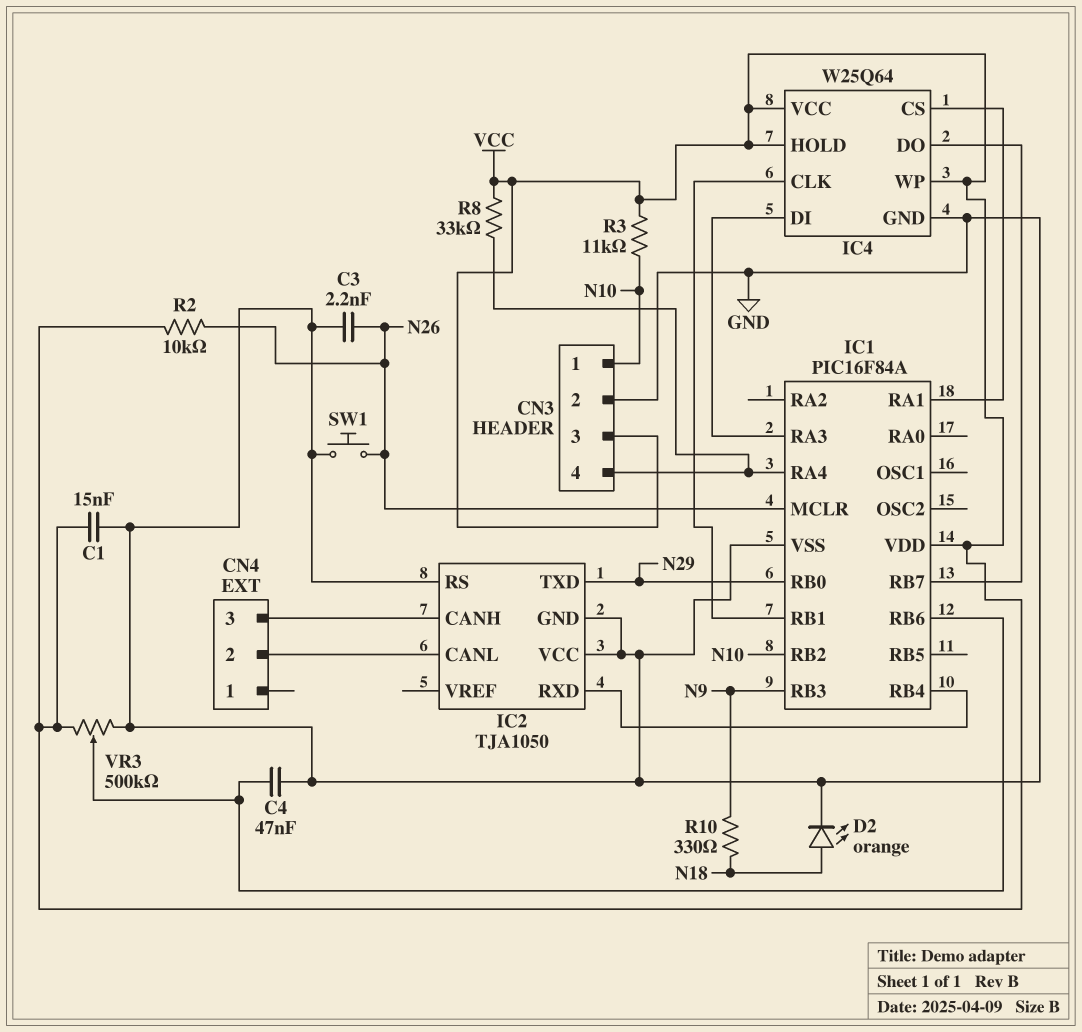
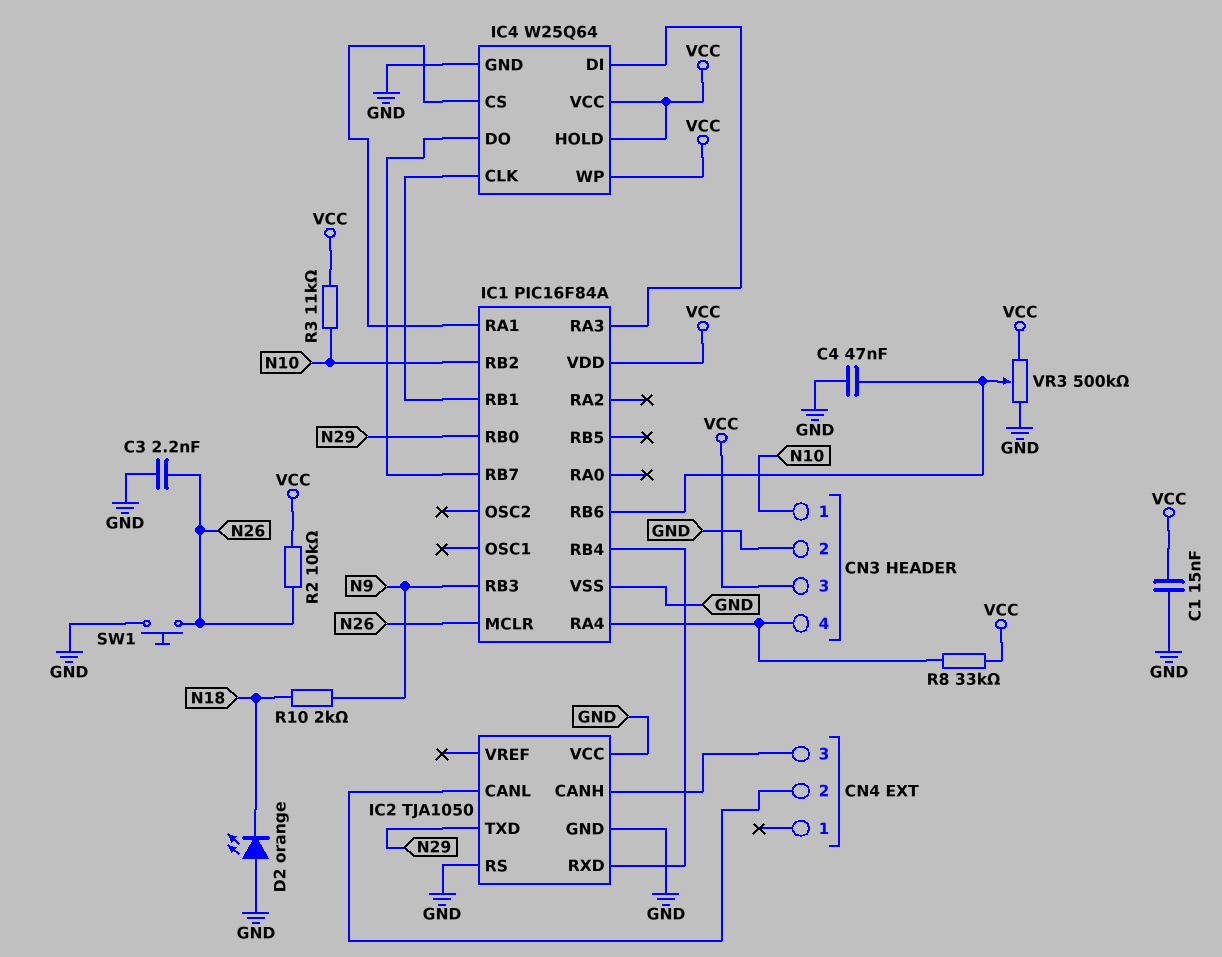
D2: LED orange (A N18, K GND) -> LED orange (A GND, K N18)
R10: 330 (N9, N18) -> 2k (N9, N18)

